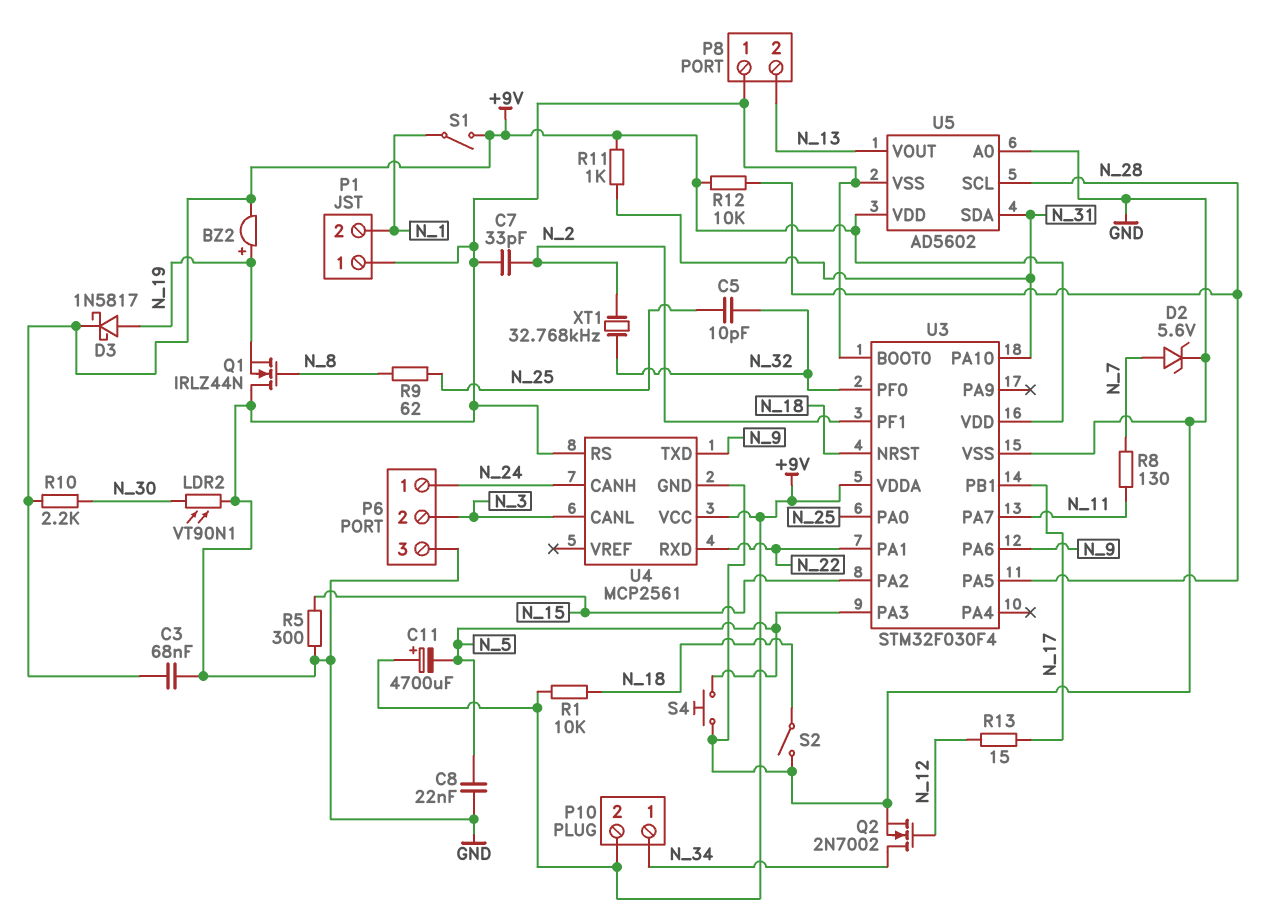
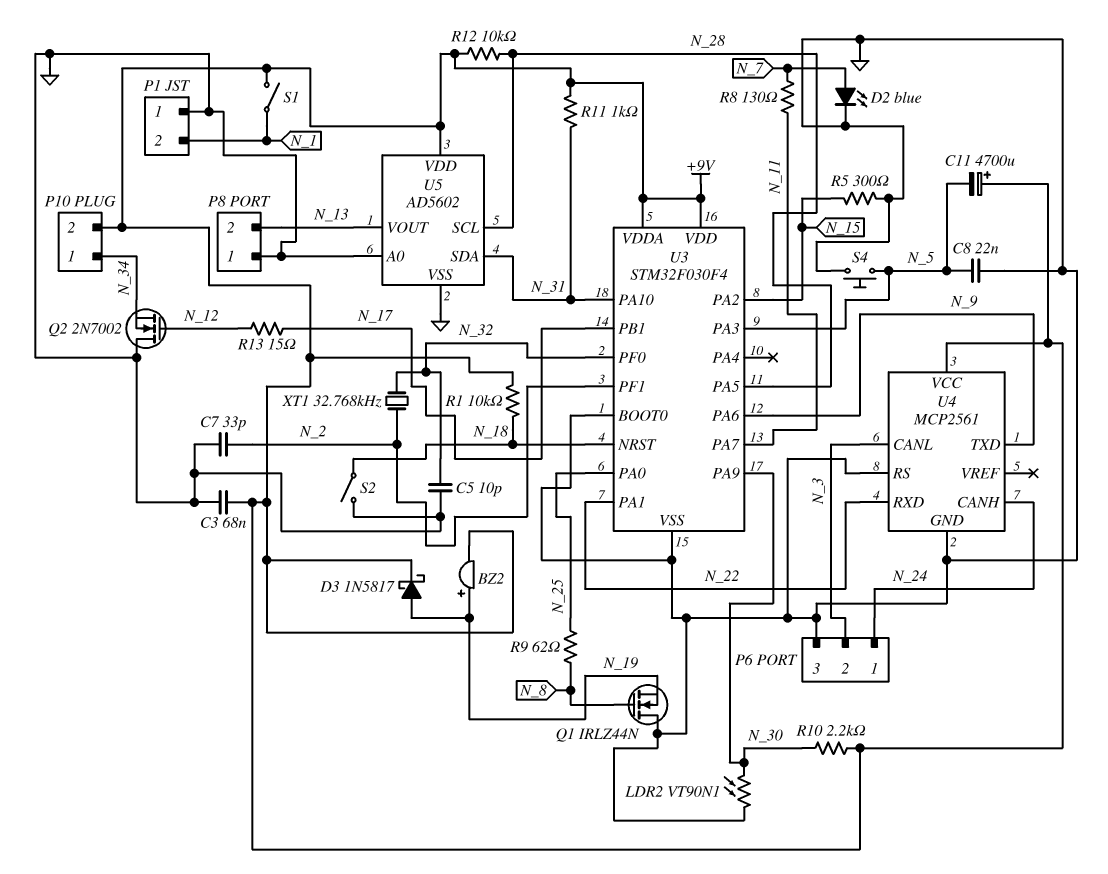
C5: 10pF (N_25, N_32) -> 10pF (GND, N_32)
D2: zener 5.6V (A N_7, K GND) -> LED blue (A N_7, K GND)
Q2: NMOS 2N7002 (G N_12, D N_34, S GND) -> NMOS 2N7002 (G N_12, D GND, S N_34)
U3 pin PA9: none -> N_30

